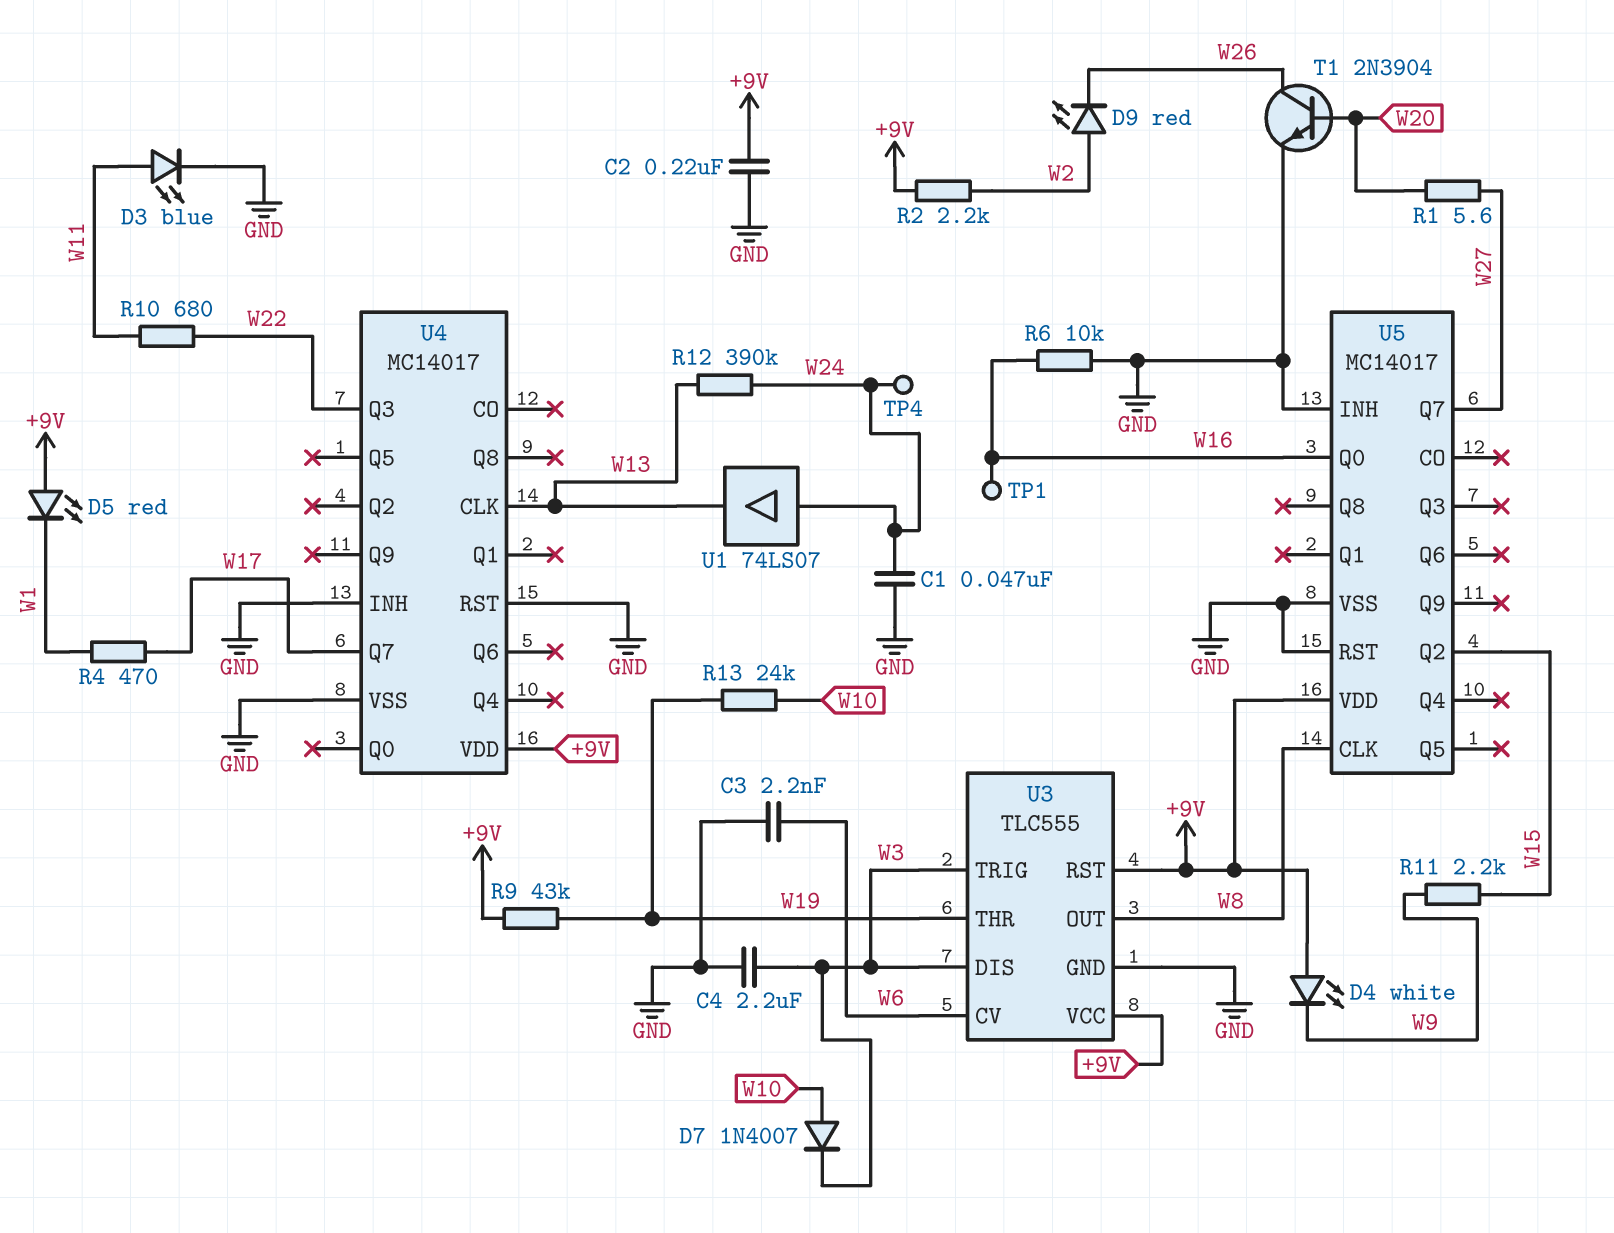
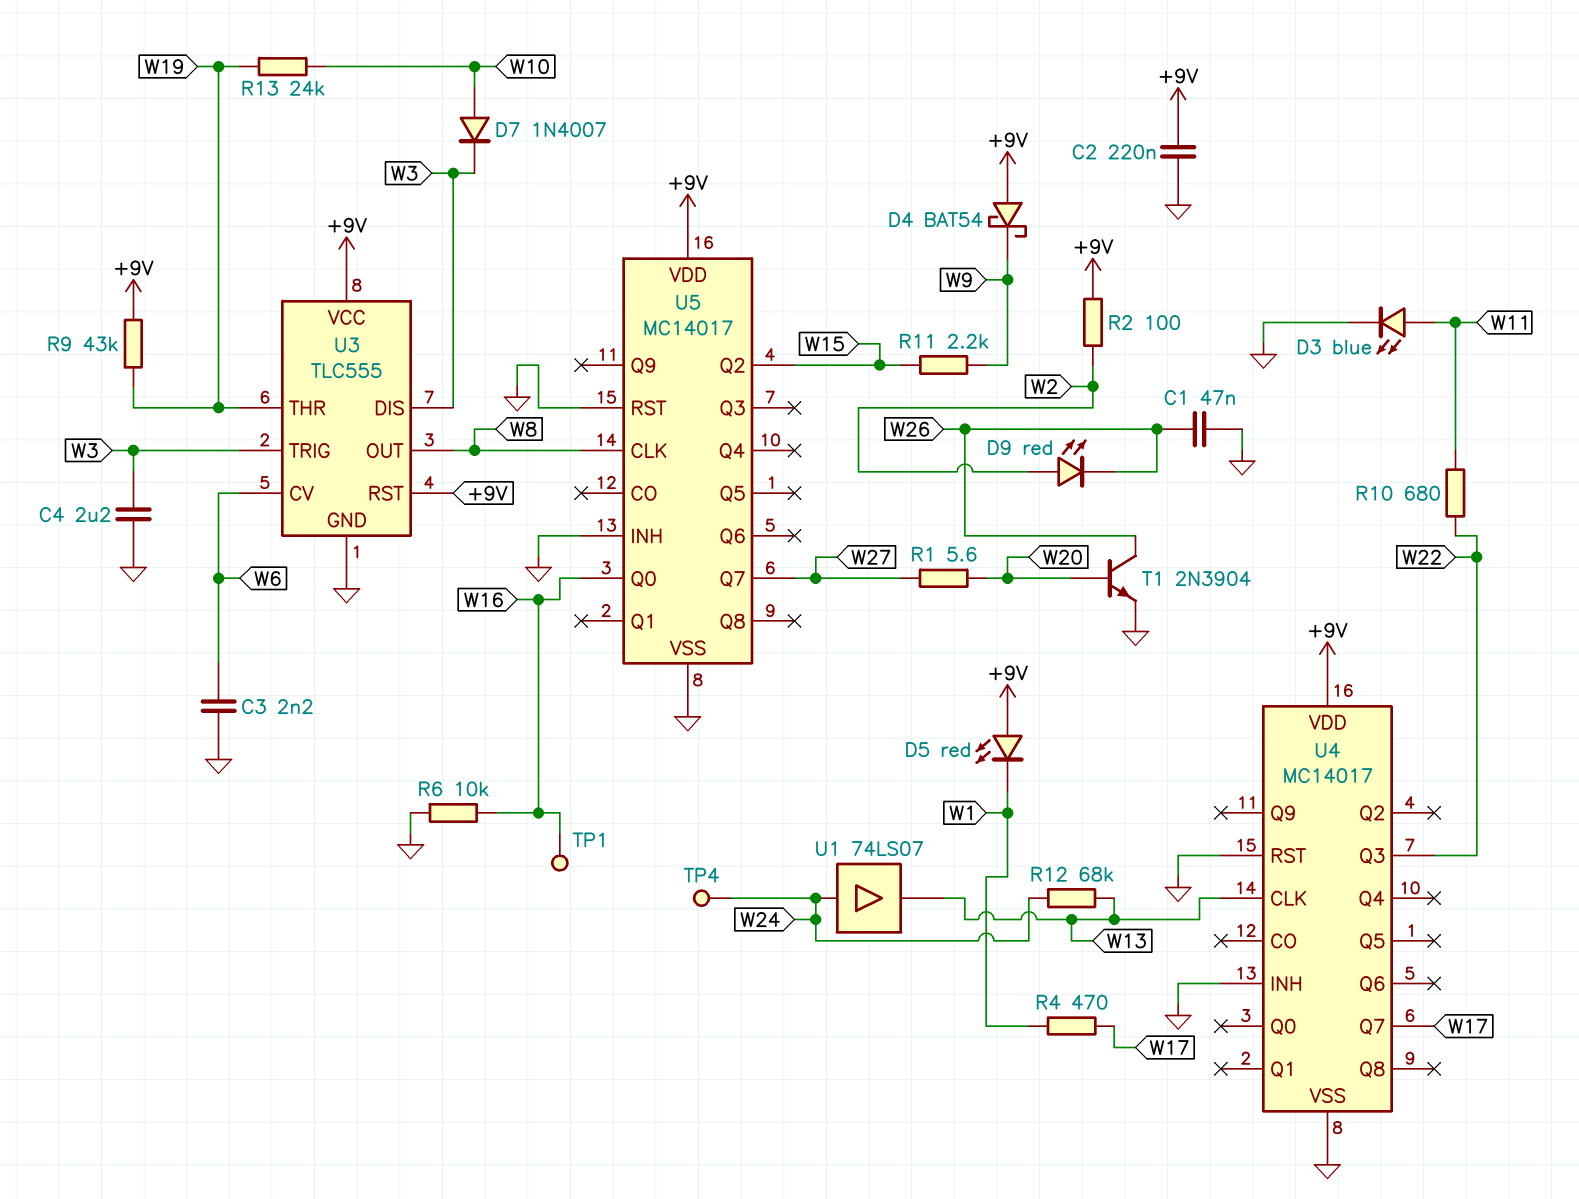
C1: 47nF (GND, W24) -> 47nF (GND, W26)
D4: LED white (A +9V, K W9) -> schottky BAT54 (A +9V, K W9)
R2: 2.2k (+9V, W2) -> 100 (+9V, W2)
R12: 390k (W13, W24) -> 68k (W13, W24)

